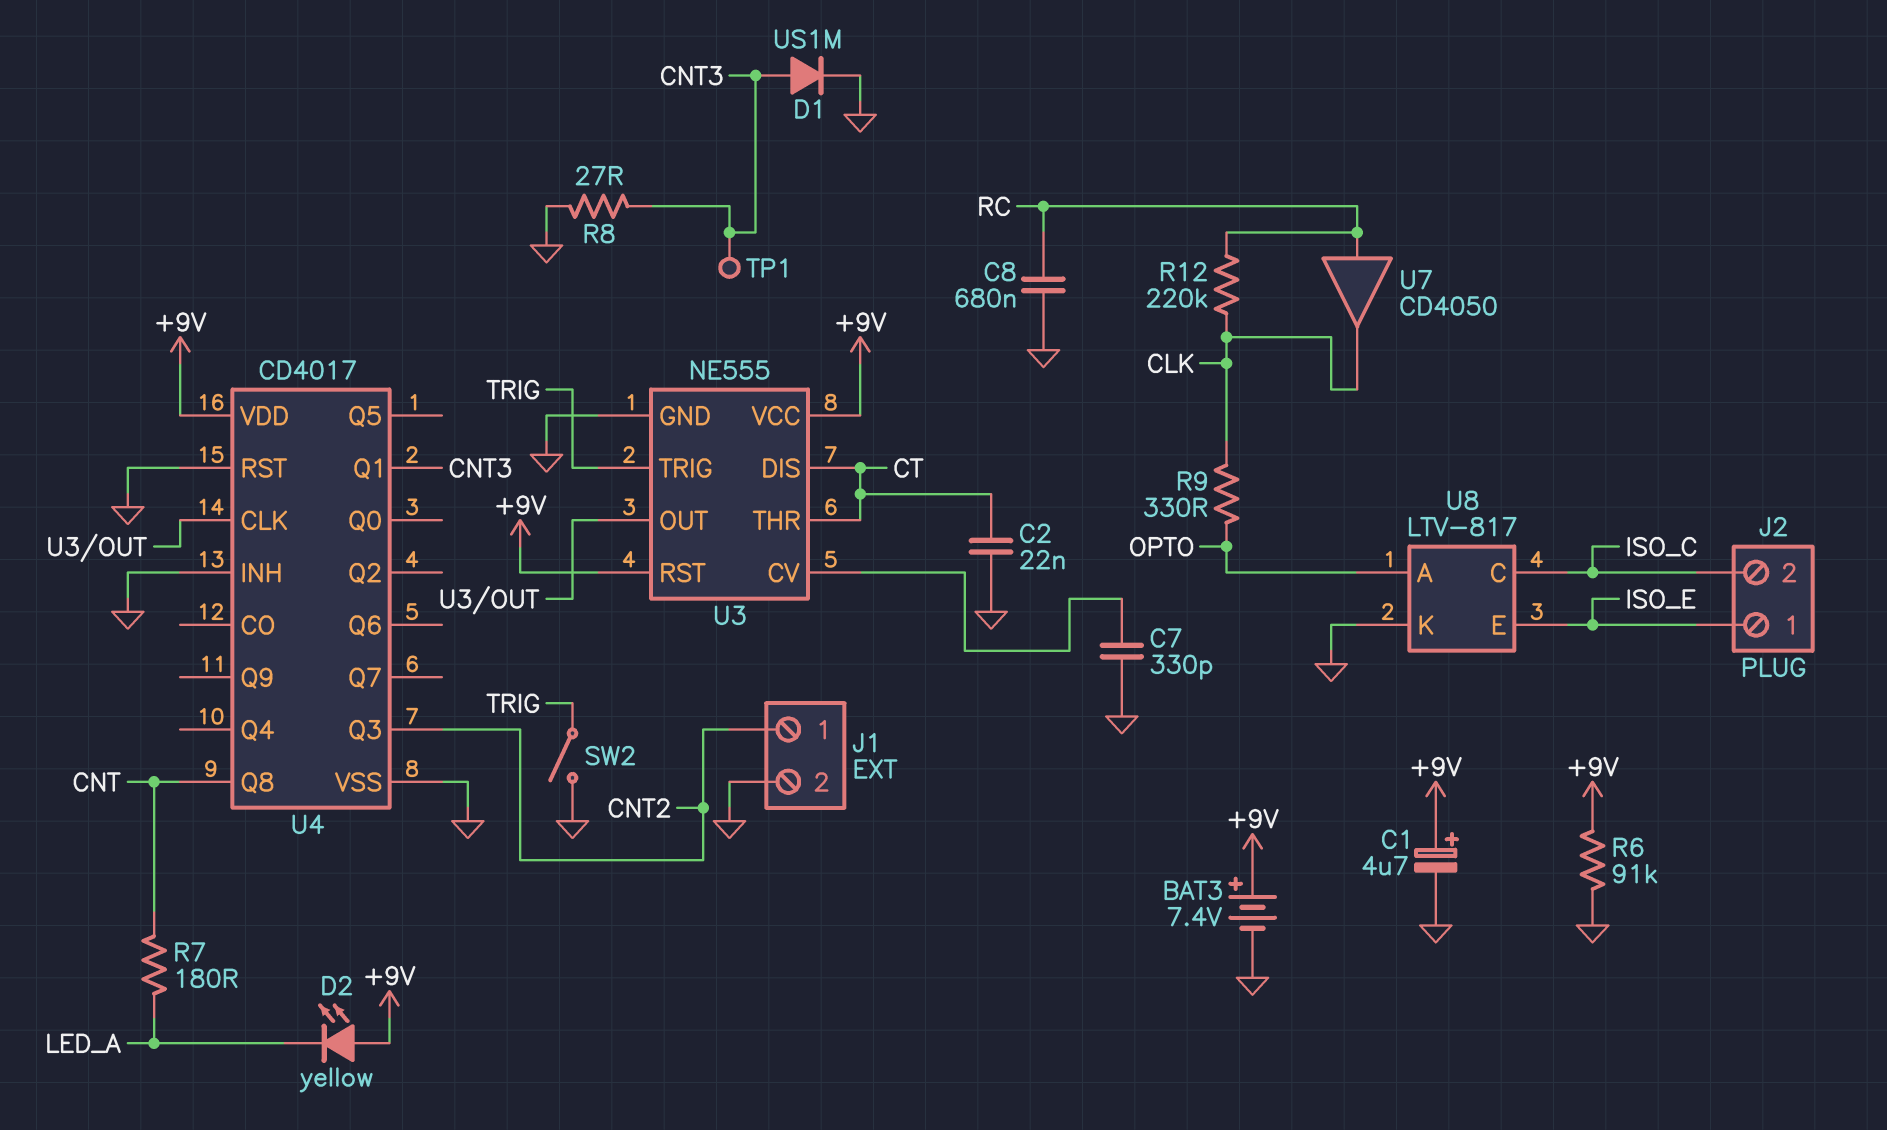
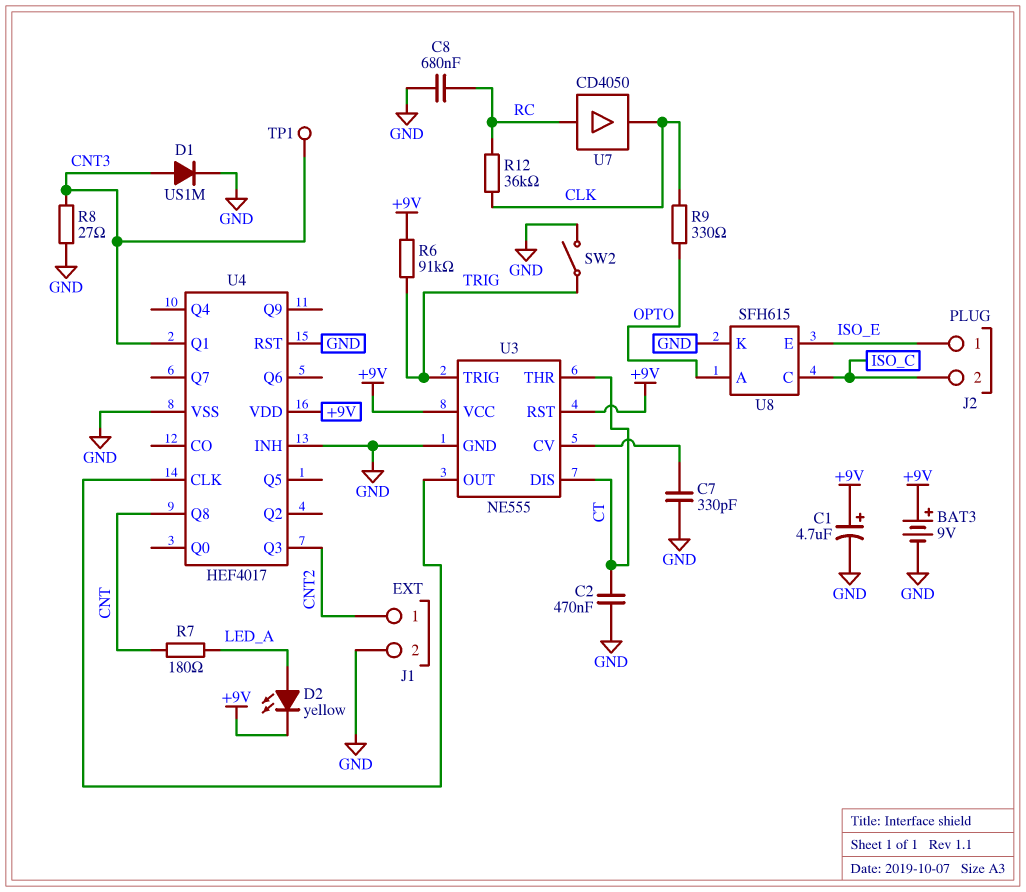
BAT3: 7.4V (plus +9V, minus GND) -> 9V (plus +9V, minus GND)
C2: 22nF (CT, GND) -> 470nF (CT, GND)
D2: LED yellow (A +9V, K LED_A) -> LED yellow (A LED_A, K +9V)
R6: 91k (+9V, GND) -> 91k (+9V, TRIG)
R12: 220k (CLK, RC) -> 36k (CLK, RC)
U4: CD4017 -> HEF4017
U8: LTV-817 -> SFH615

